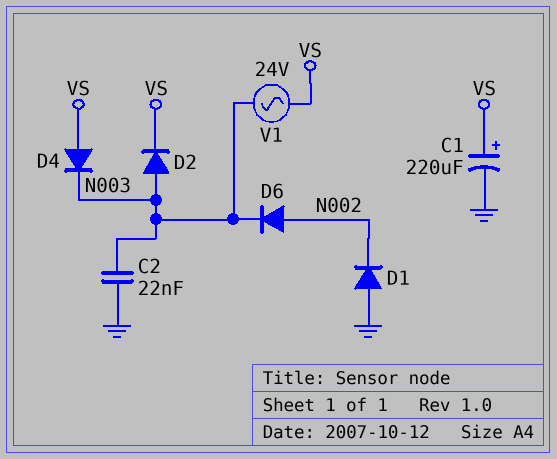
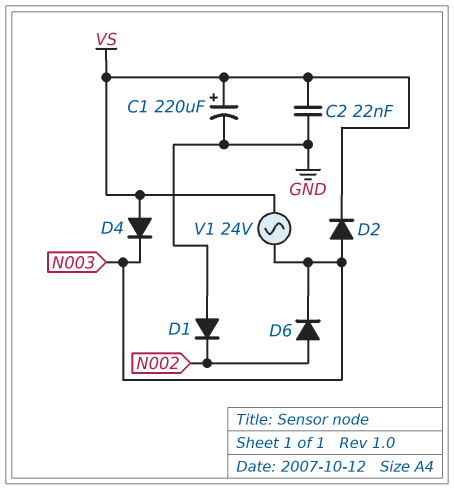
C2: 22nF (GND, N003) -> 22nF (GND, VS)

